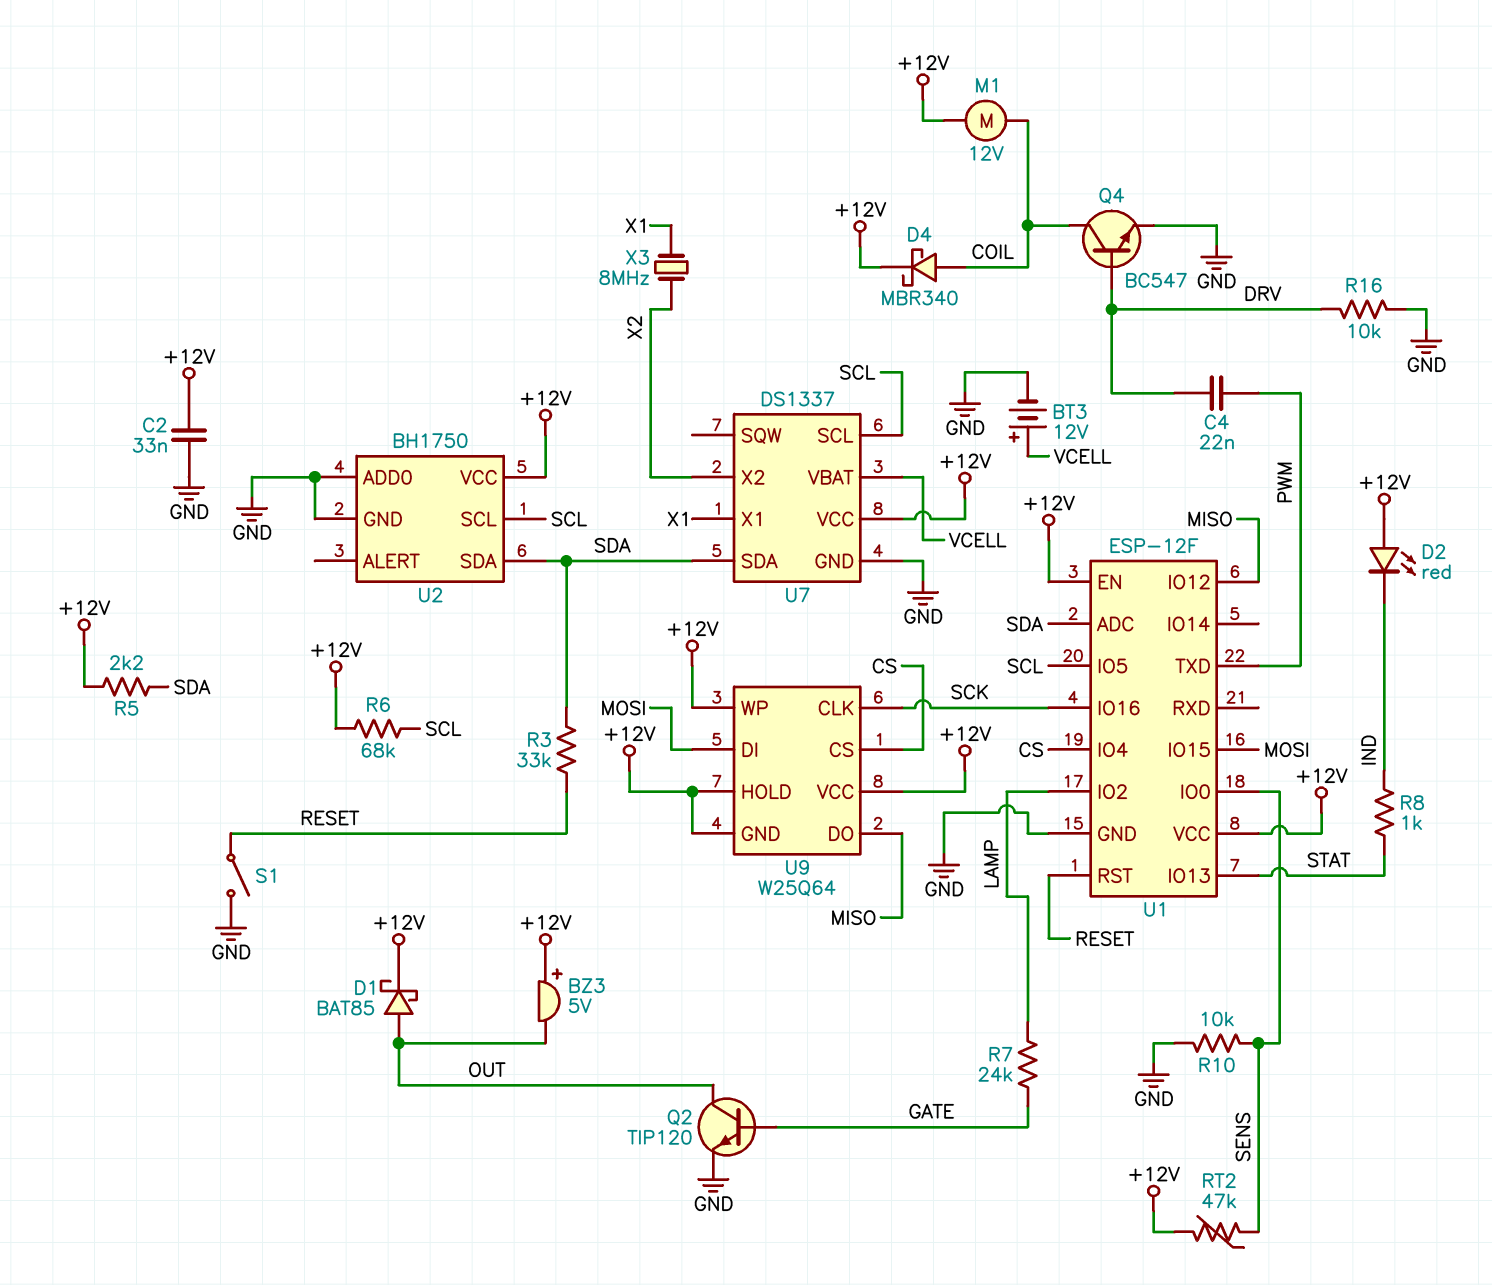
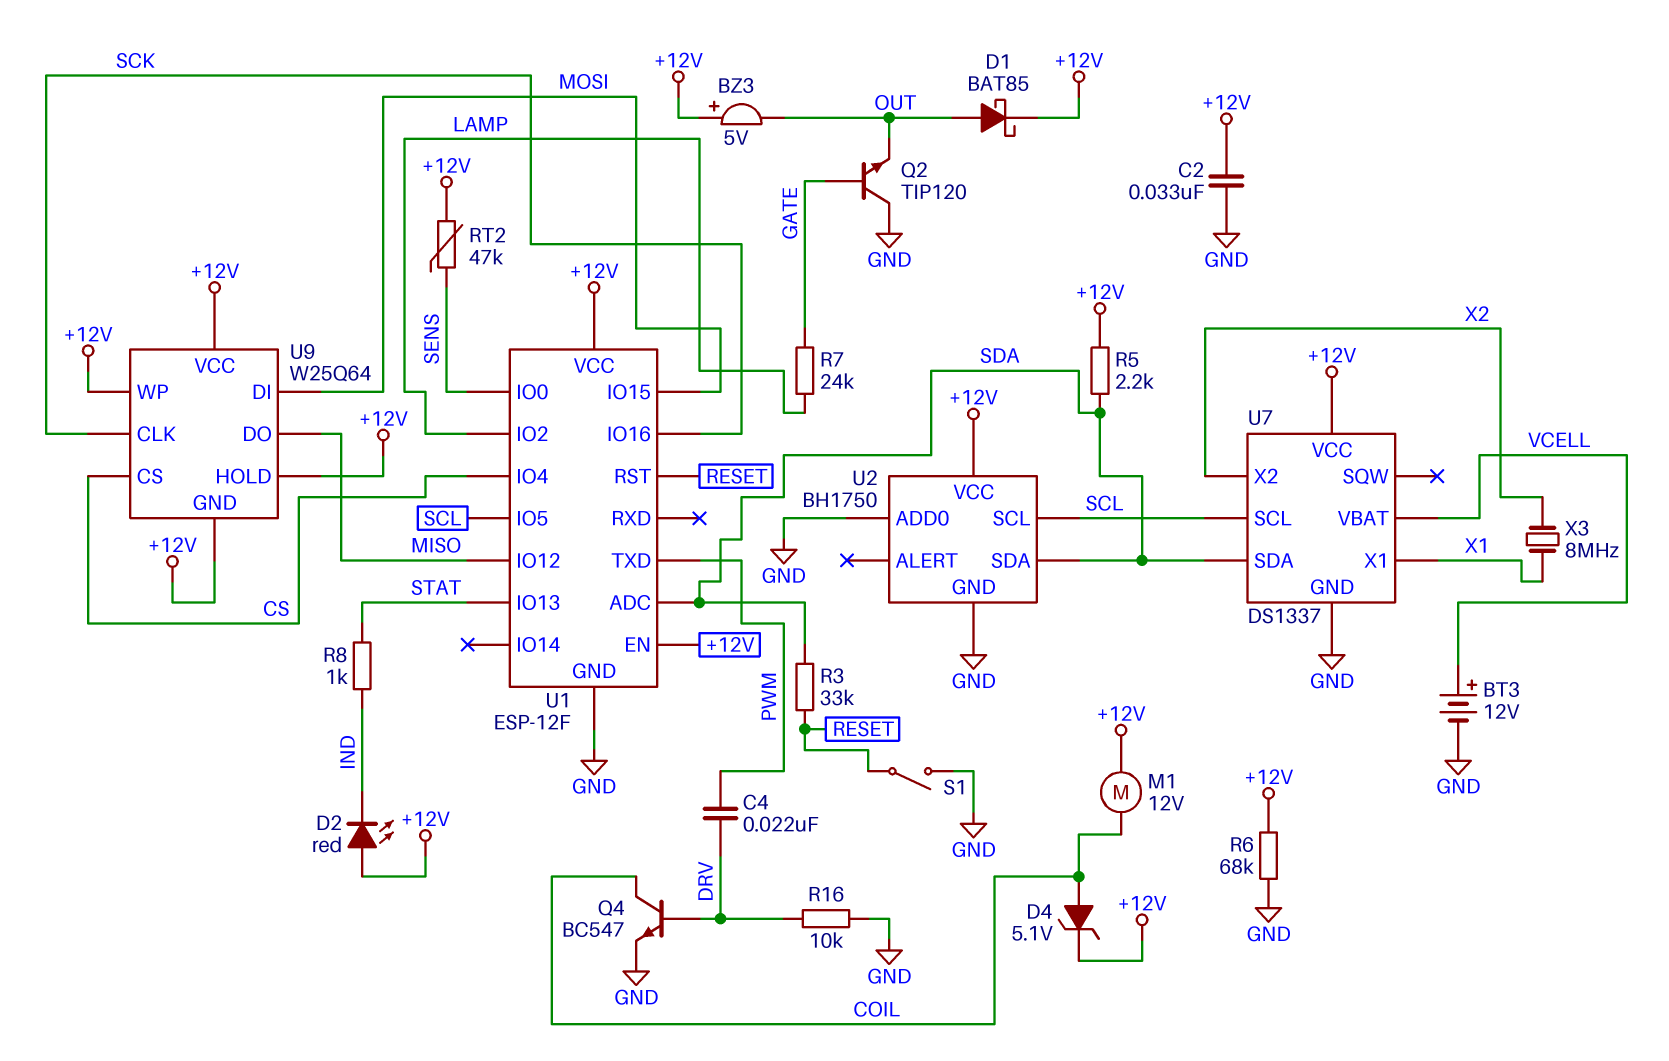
D4: schottky MBR340 (A COIL, K +12V) -> zener 5.1V (A COIL, K +12V)
Q2: NPN TIP120 (B GATE, C OUT, E GND) -> NPN TIP120 (B GATE, C GND, E OUT)
R6: 68k (+12V, SCL) -> 68k (+12V, GND)
R10: 10k (GND, SENS) -> none

